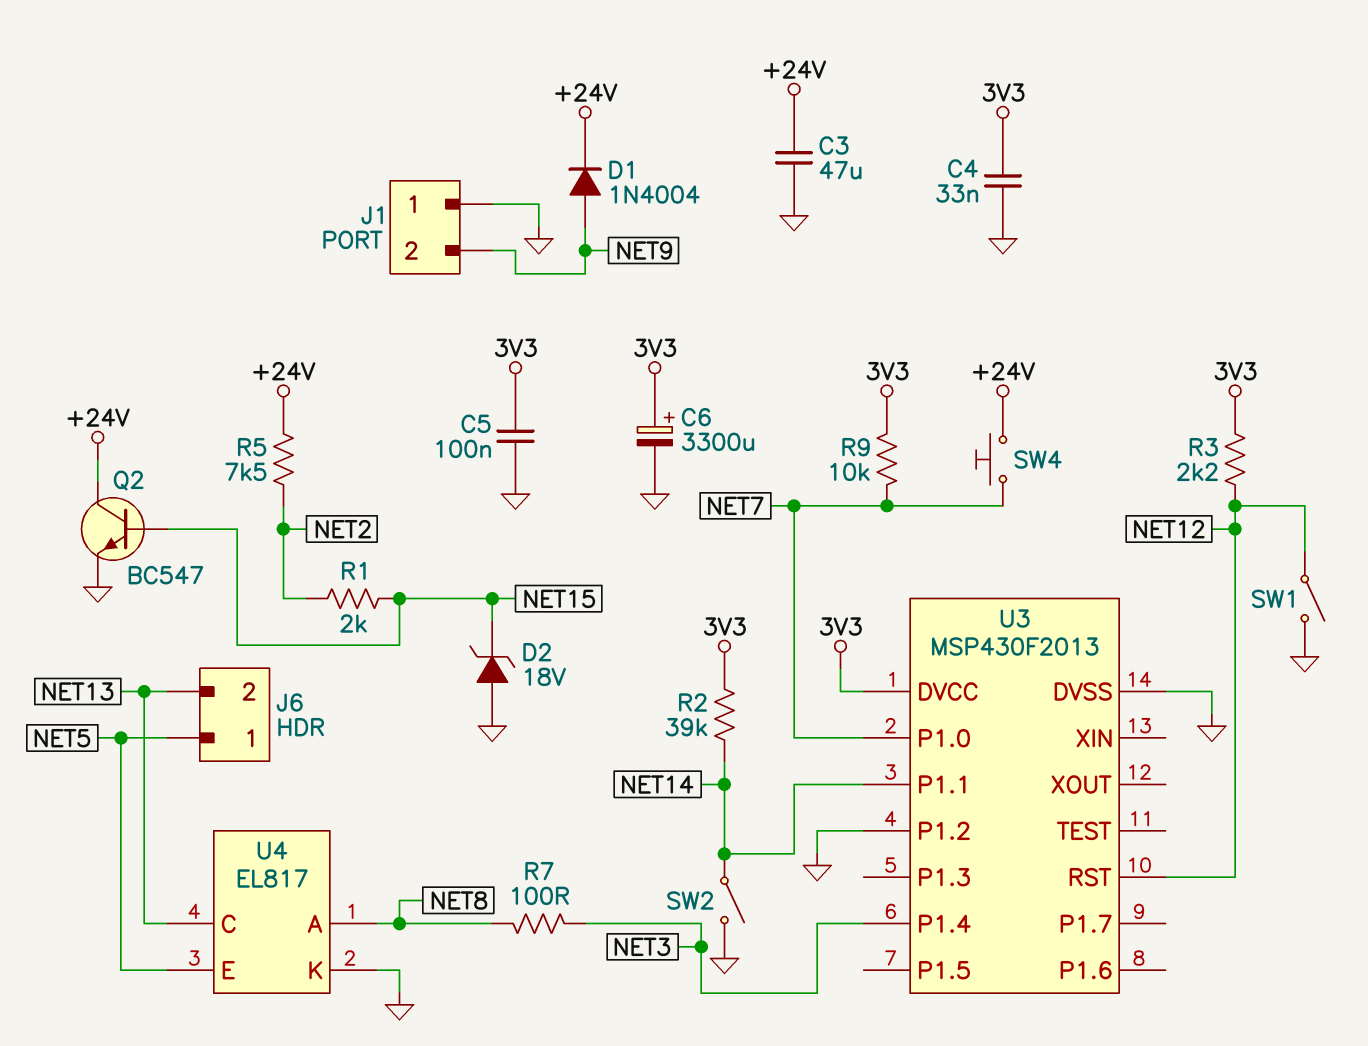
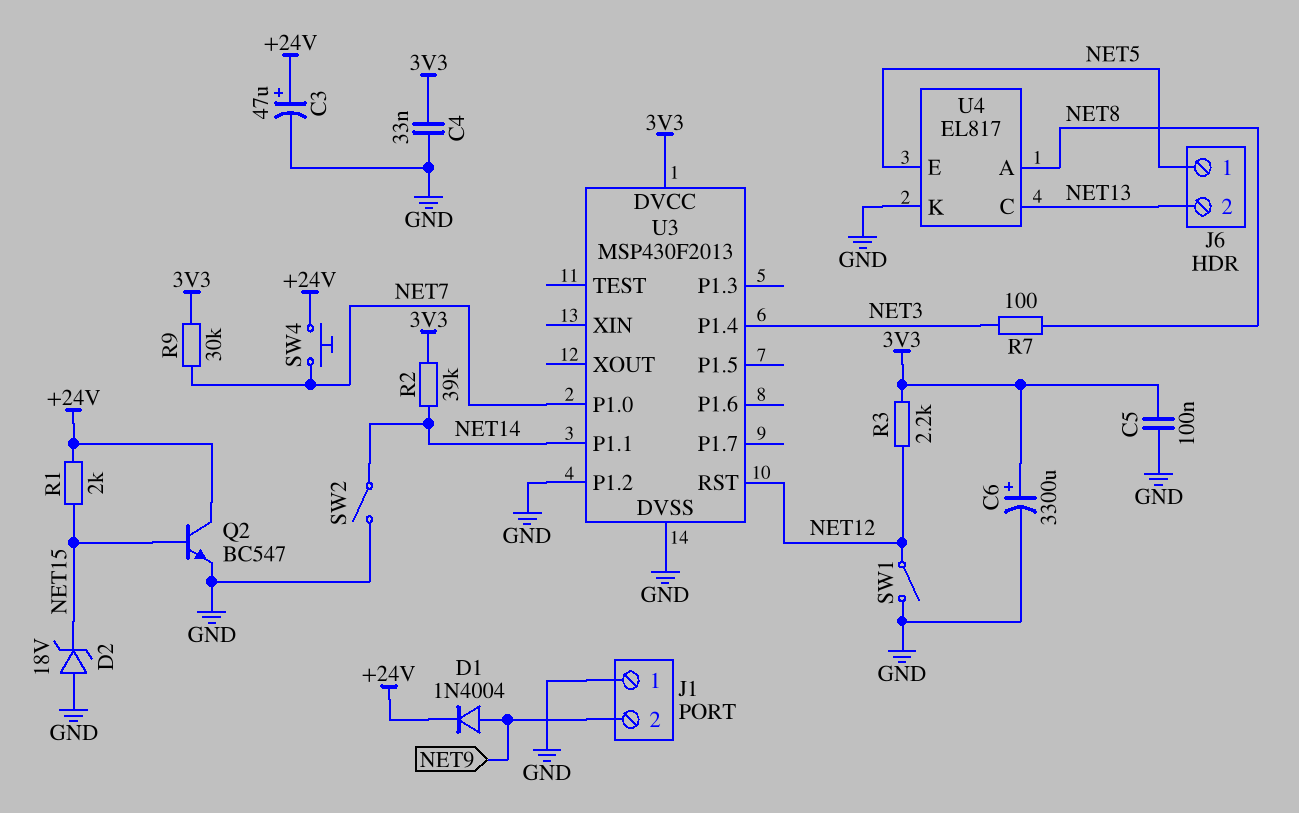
C3: 47uF (+24V, GND) -> 47uF (plus +24V, minus GND)
R1: 2k (NET2, NET15) -> 2k (+24V, NET15)
R5: 7.5k (+24V, NET2) -> none
R9: 10k (3V3, NET7) -> 30k (3V3, NET7)

